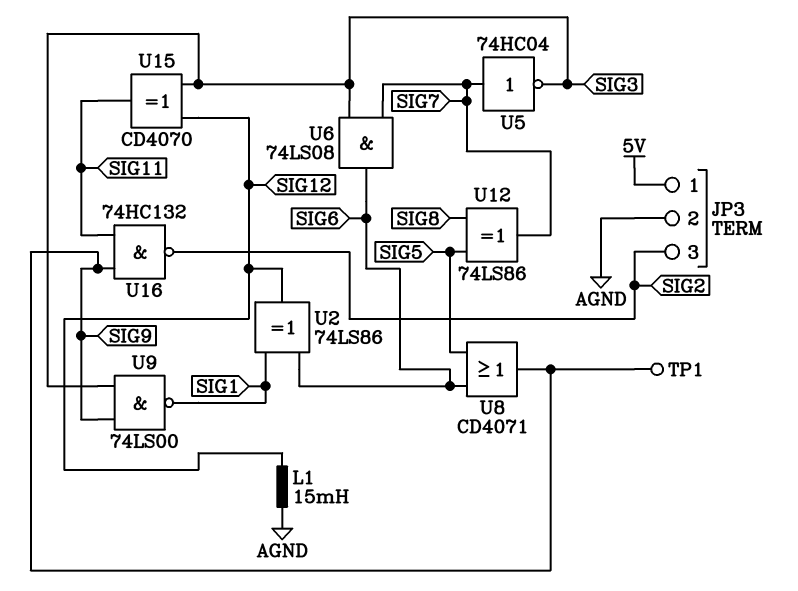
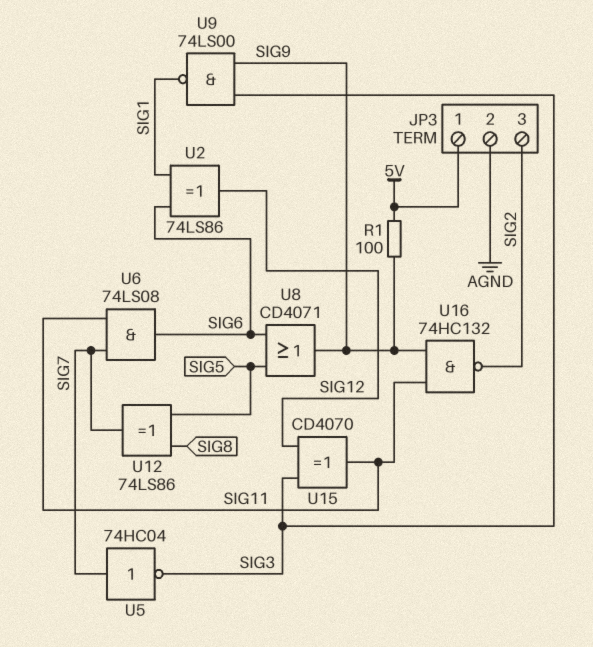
L1: 15mH (AGND, SIG12) -> none
R1: none -> 100 (5V, SIG9)
TP1: test point (SIG9) -> none
U6: AND 74LS08 (in SIG3, in SIG7, out SIG6) -> AND 74LS08 (in SIG7, in SIG11, out SIG6)

